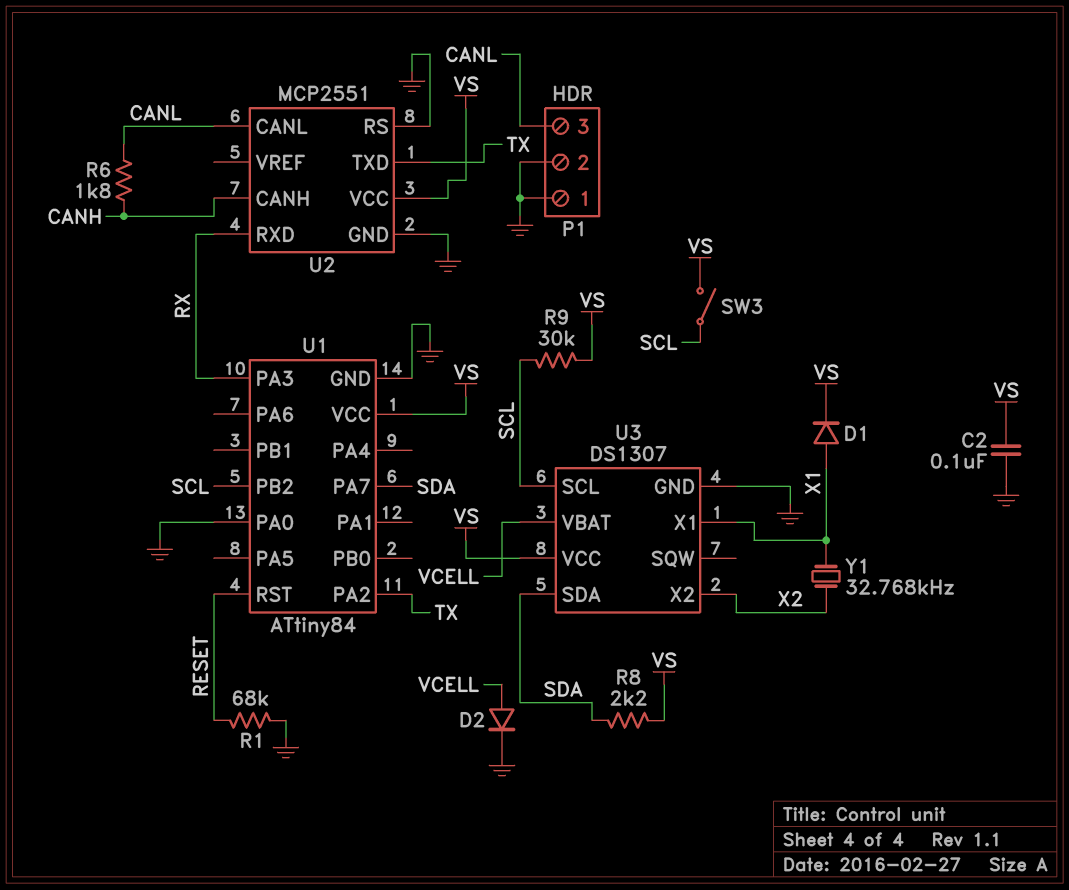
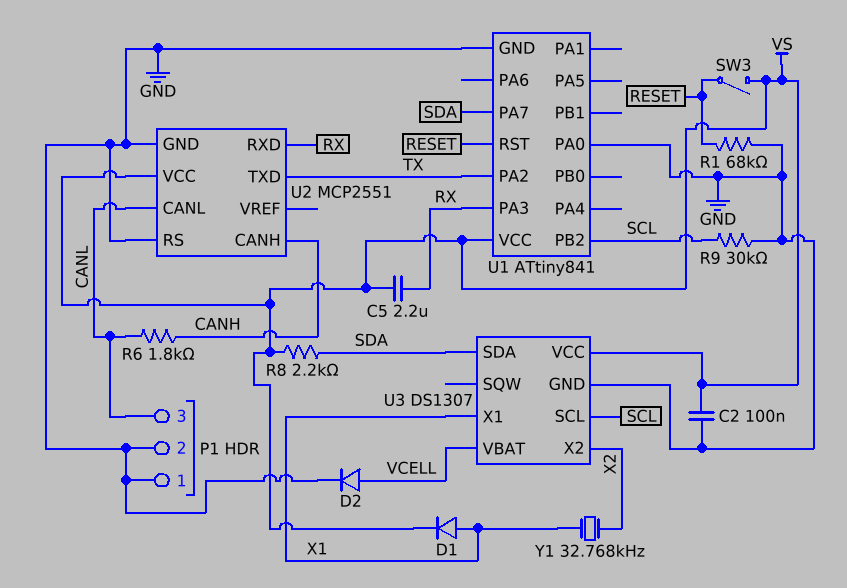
C5: none -> 2.2uF (RX, VS)
R9: 30k (SCL, VS) -> 30k (GND, SCL)
SW3: switch (SCL, VS) -> switch (RESET, VS)
U1: ATtiny84 -> ATtiny841

